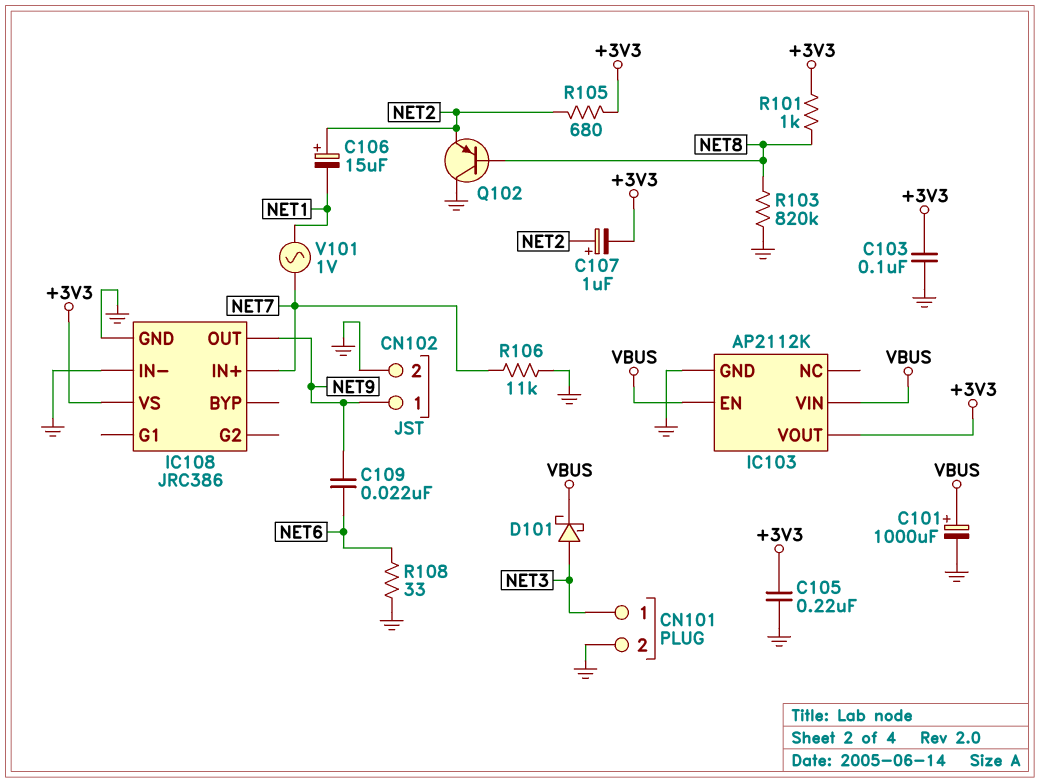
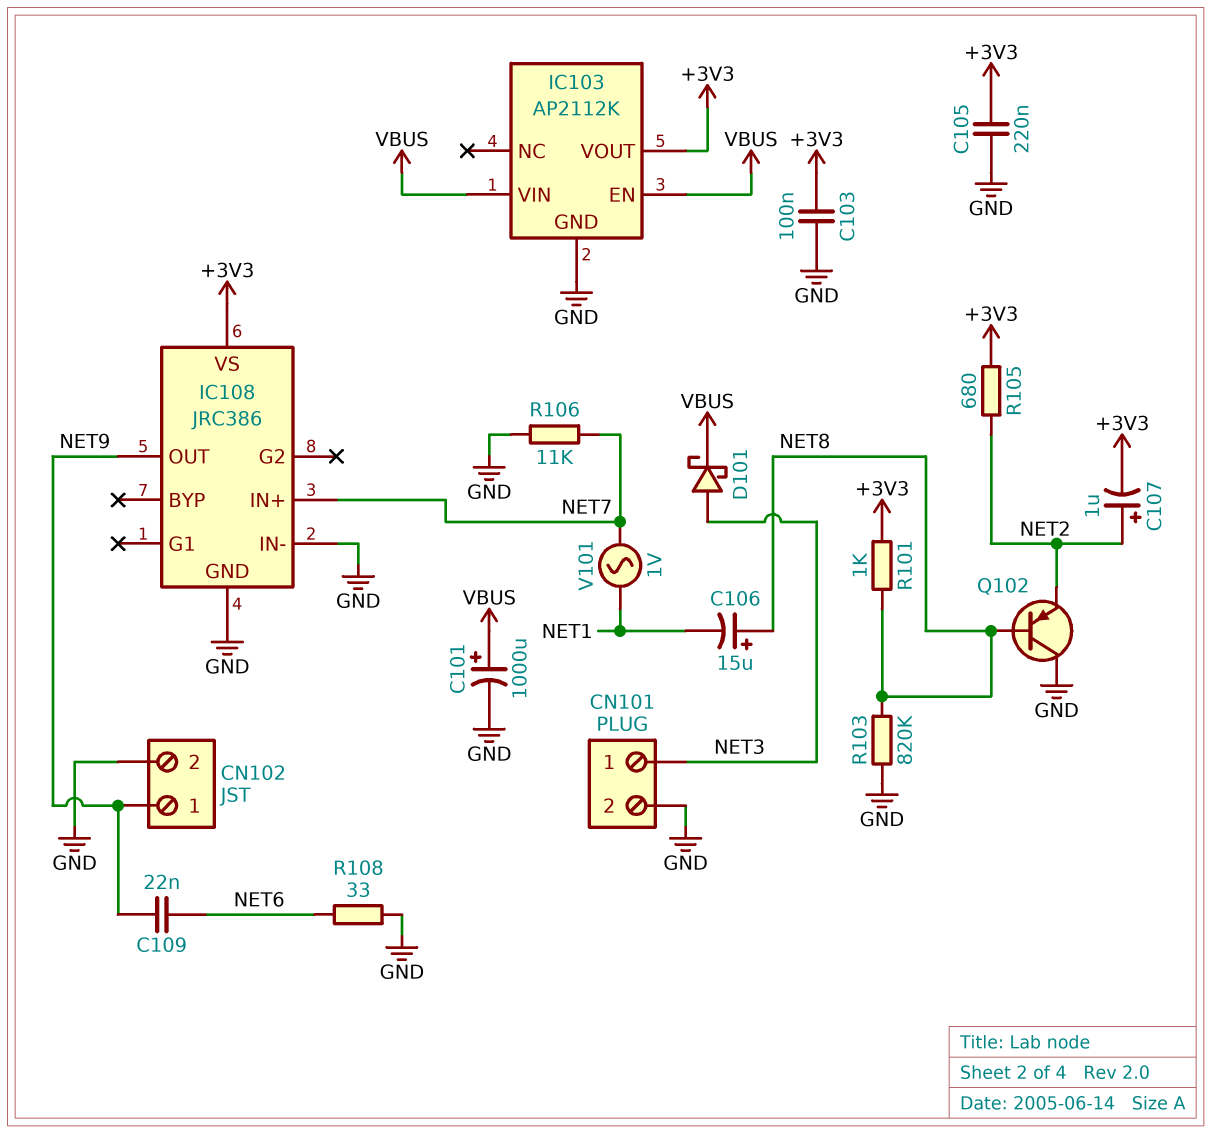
C106: 15uF (plus NET2, minus NET1) -> 15uF (plus NET8, minus NET1)

